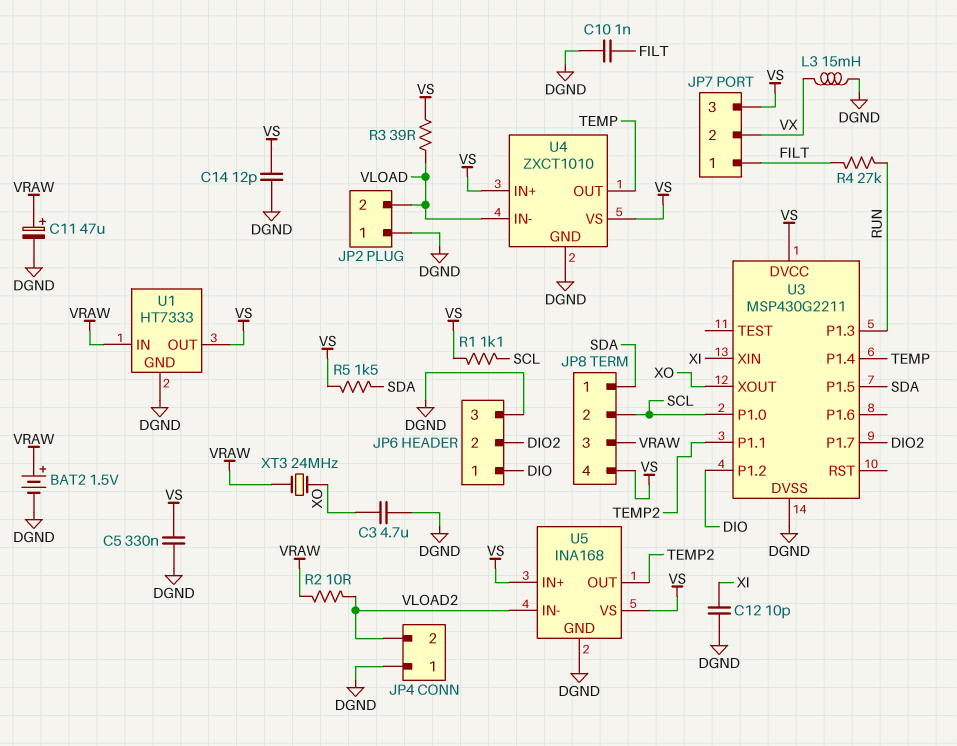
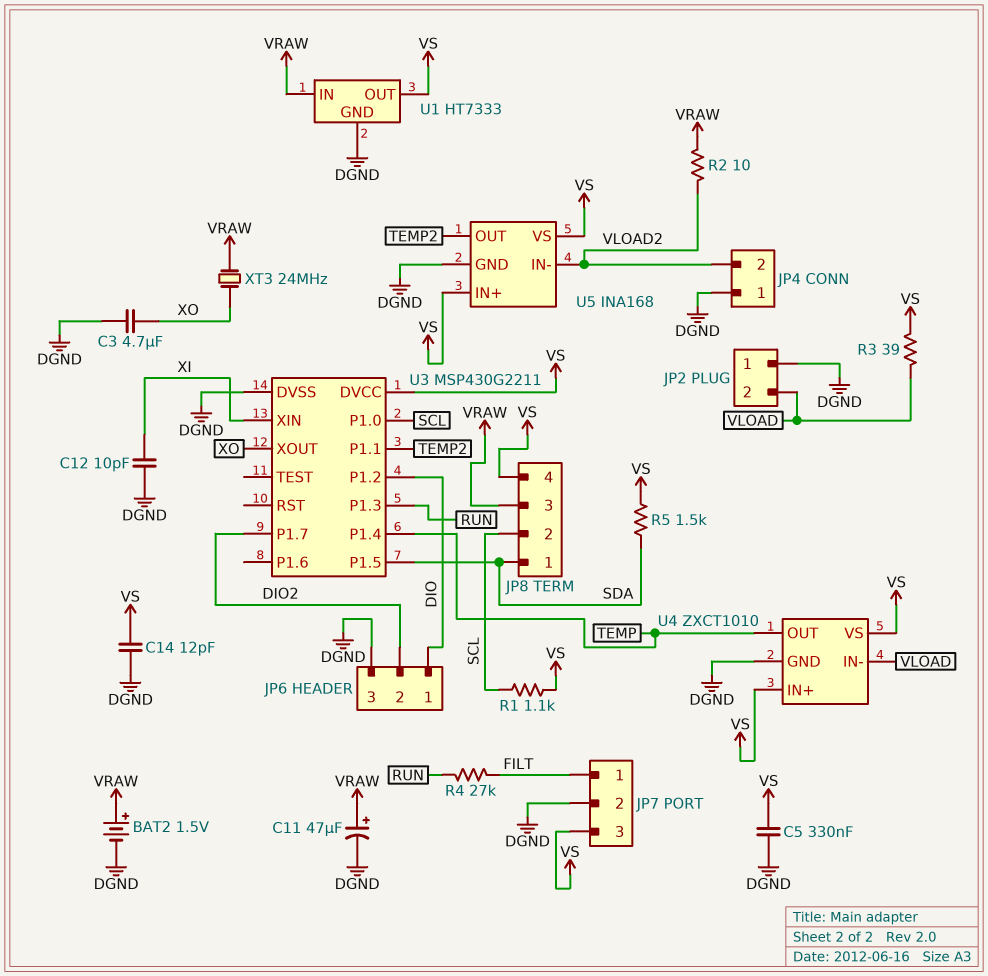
C10: 1nF (DGND, FILT) -> none
JP7 pin 2: VX -> DGND
L3: 15mH (DGND, VX) -> none

